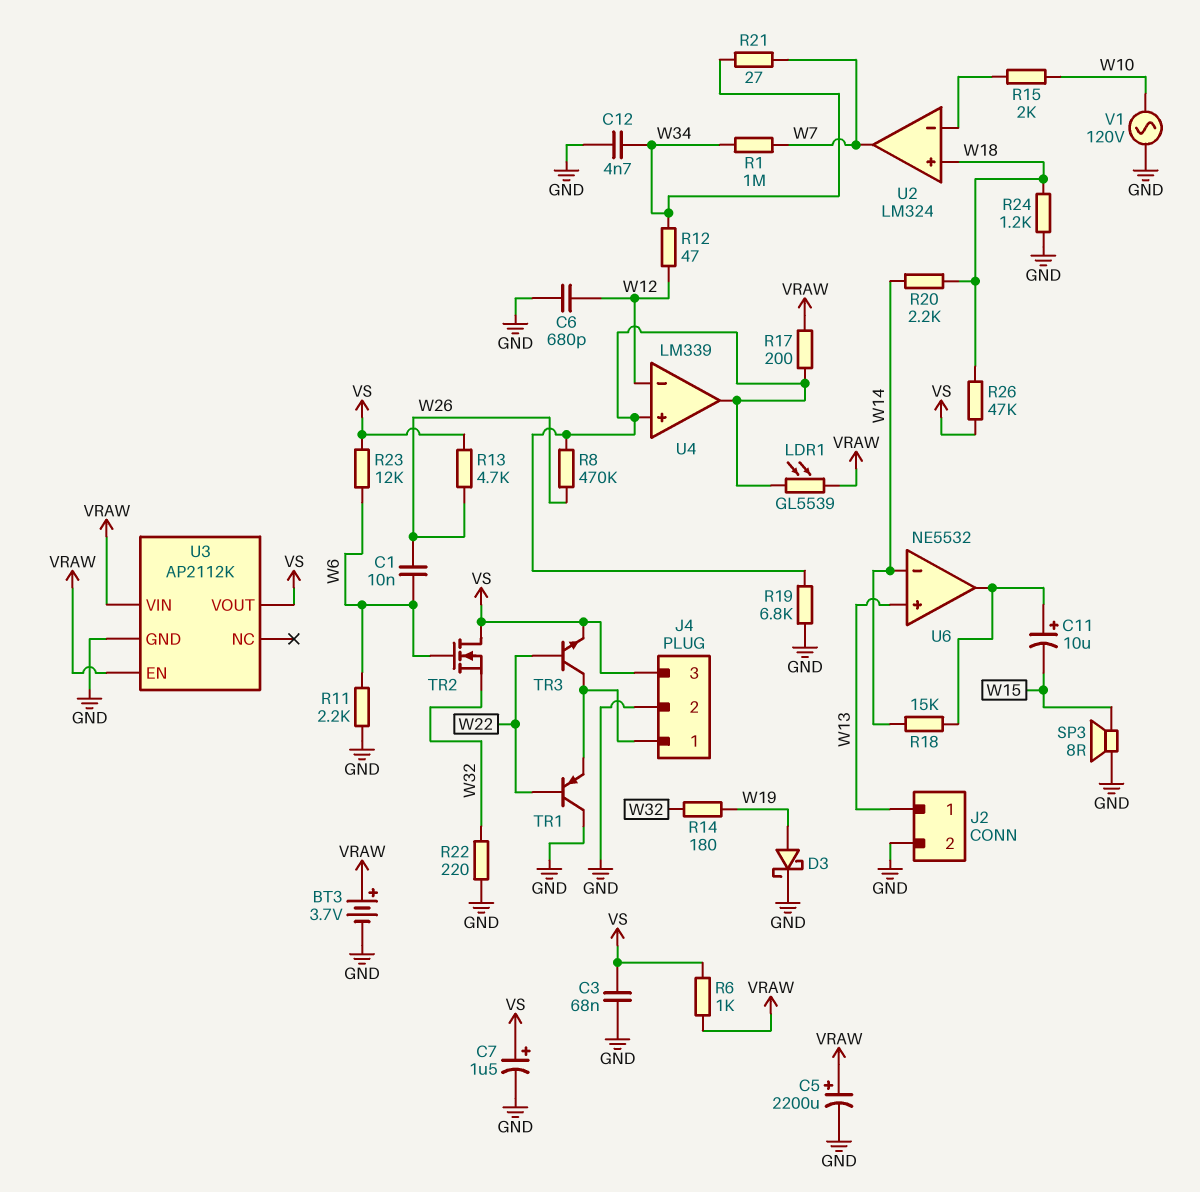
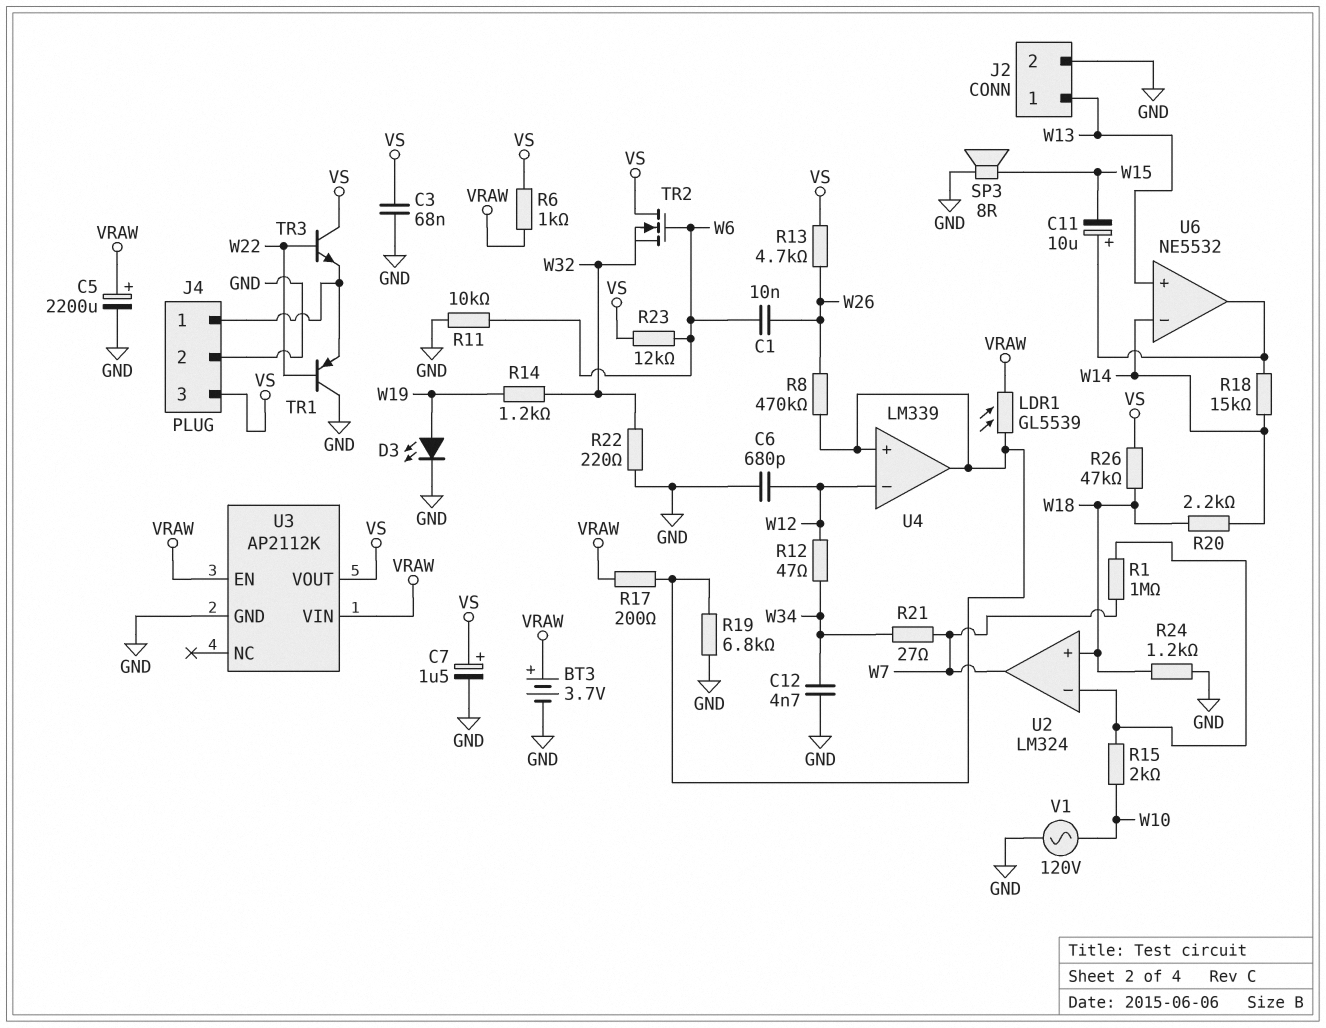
D3: schottky (A W19, K GND) -> LED (A W19, K GND)
R1: 1M (W7, W34) -> 1M (U2/in-, W7)
R11: 2.2k (GND, W6) -> 10k (GND, W6)
R14: 180 (W19, W32) -> 1.2k (W19, W32)
TR3: NPN (B W22, C J4/1, E VS) -> NPN (B W22, C VS, E J4/1)

